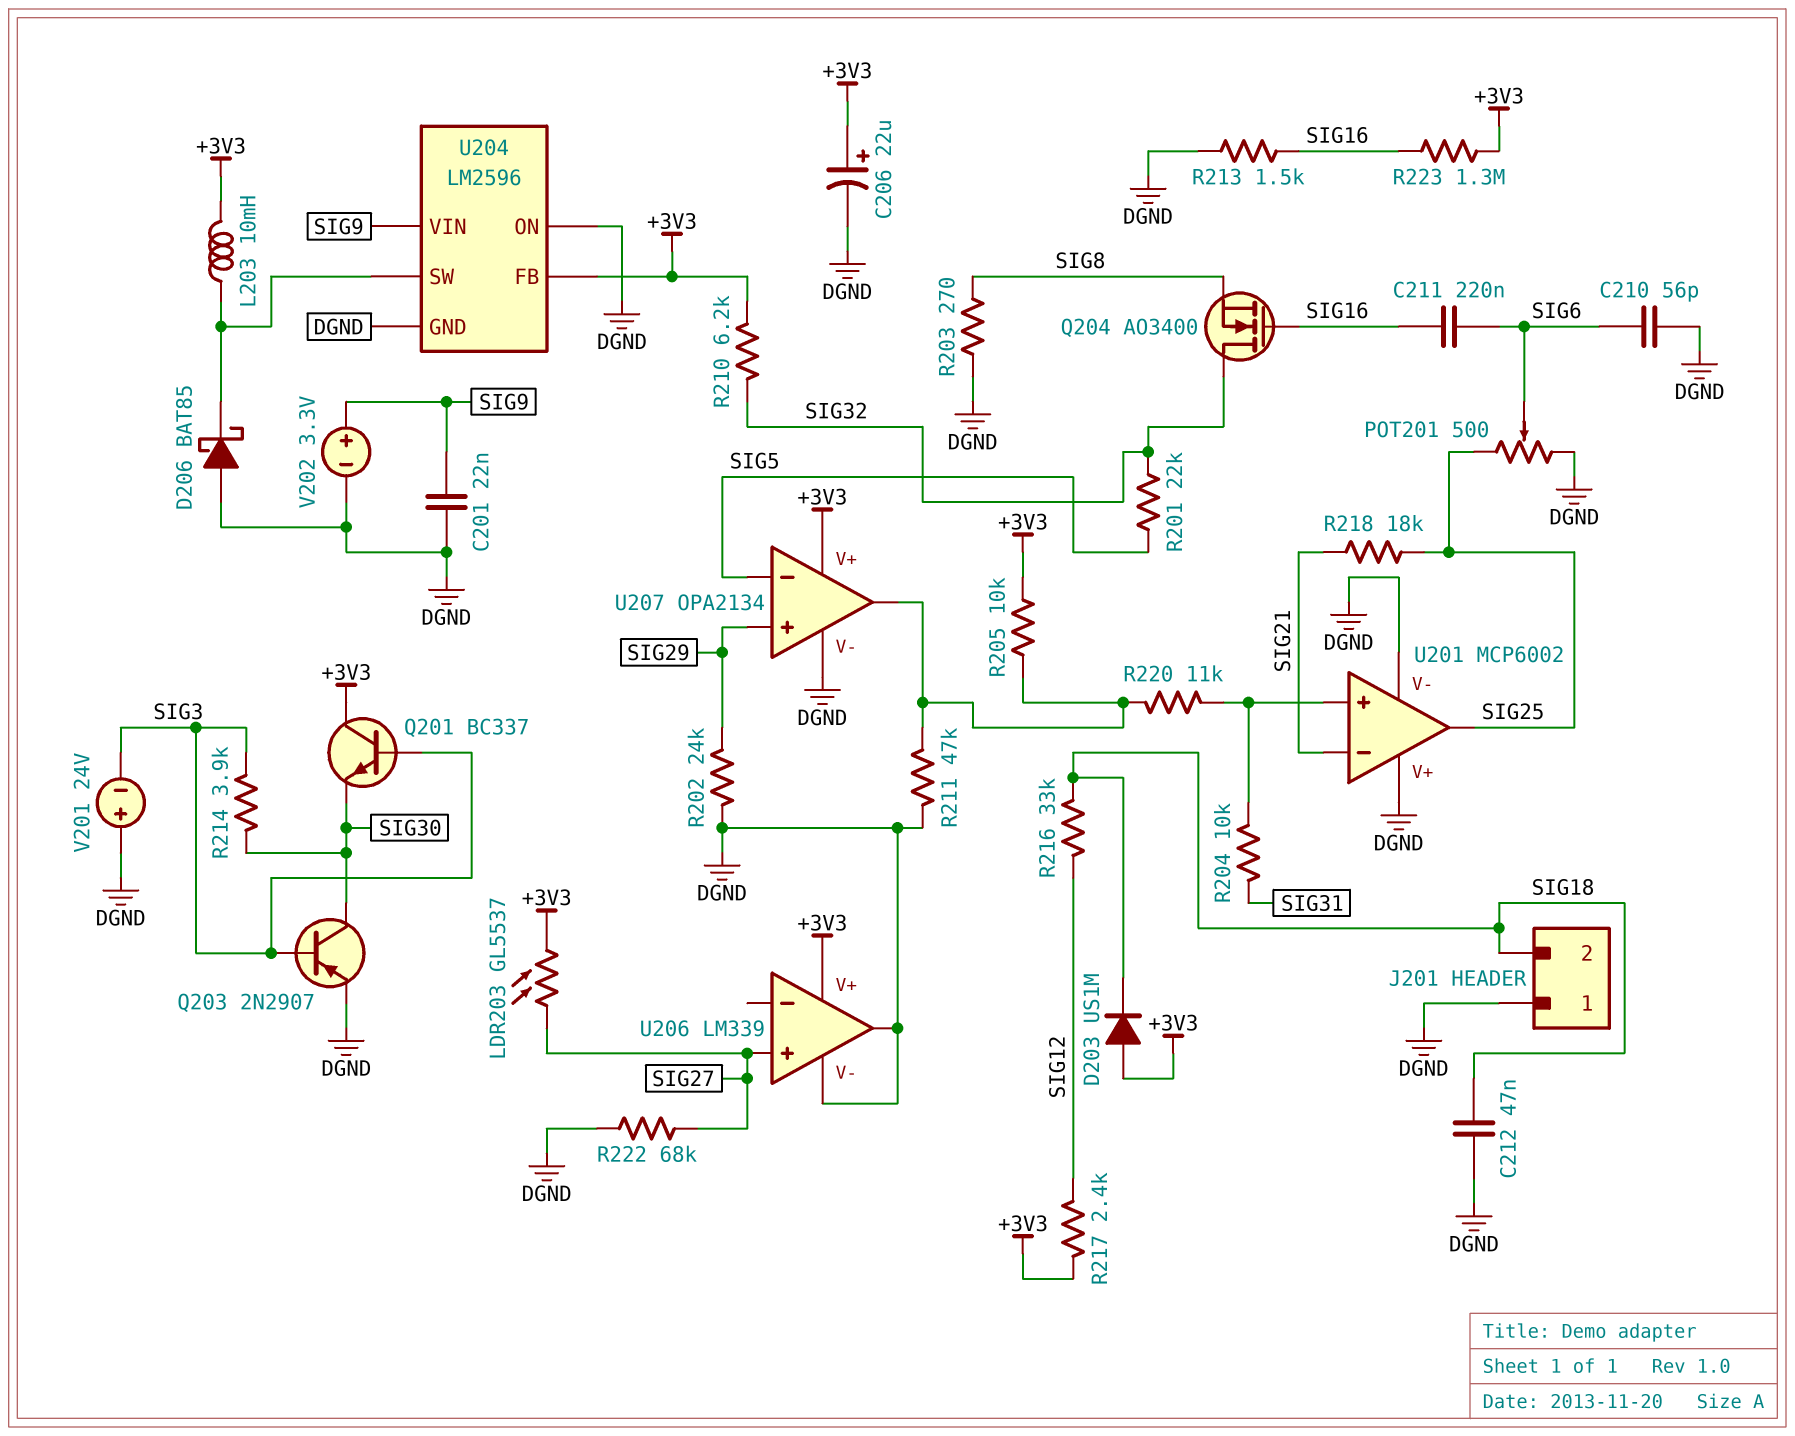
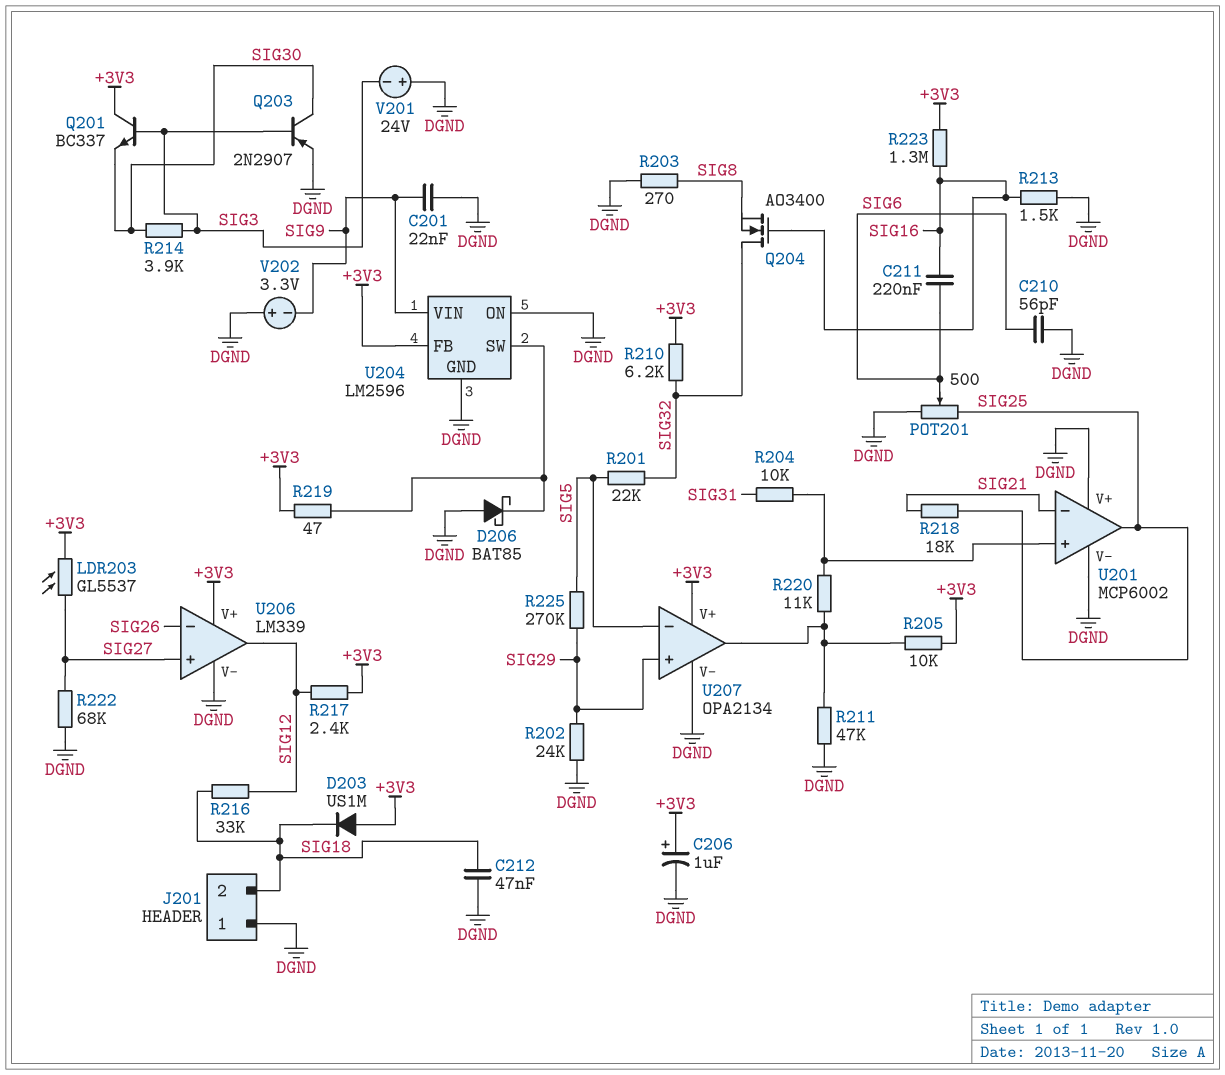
C206: 22uF (plus +3V3, minus DGND) -> 1uF (plus +3V3, minus DGND)
L203: 10mH (+3V3, U204/SW) -> none
R219: none -> 47 (+3V3, U204/SW)
R225: none -> 270k (SIG5, SIG29)
U206 pin in-: none -> SIG26
U206 pin out: DGND -> SIG12
V202: 3.3V (plus SIG9, minus DGND) -> 3.3V (plus DGND, minus SIG9)

